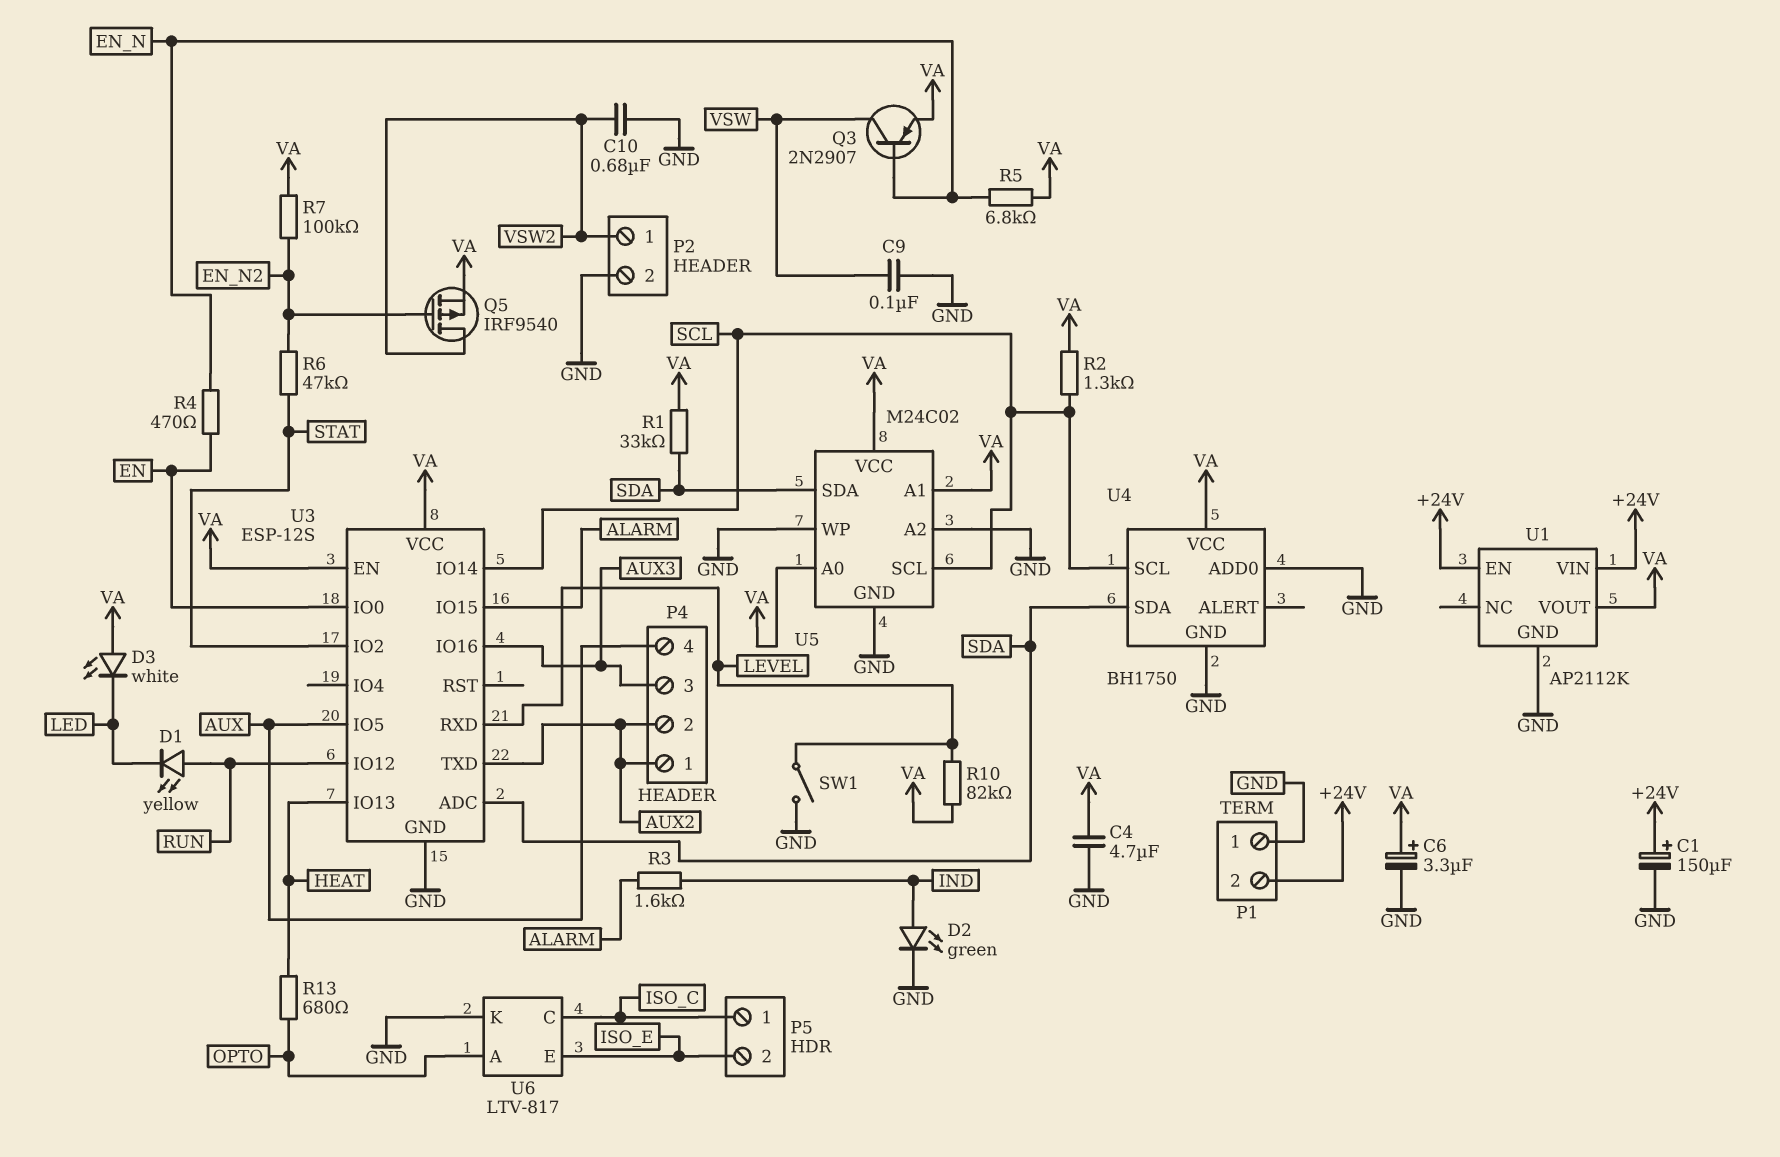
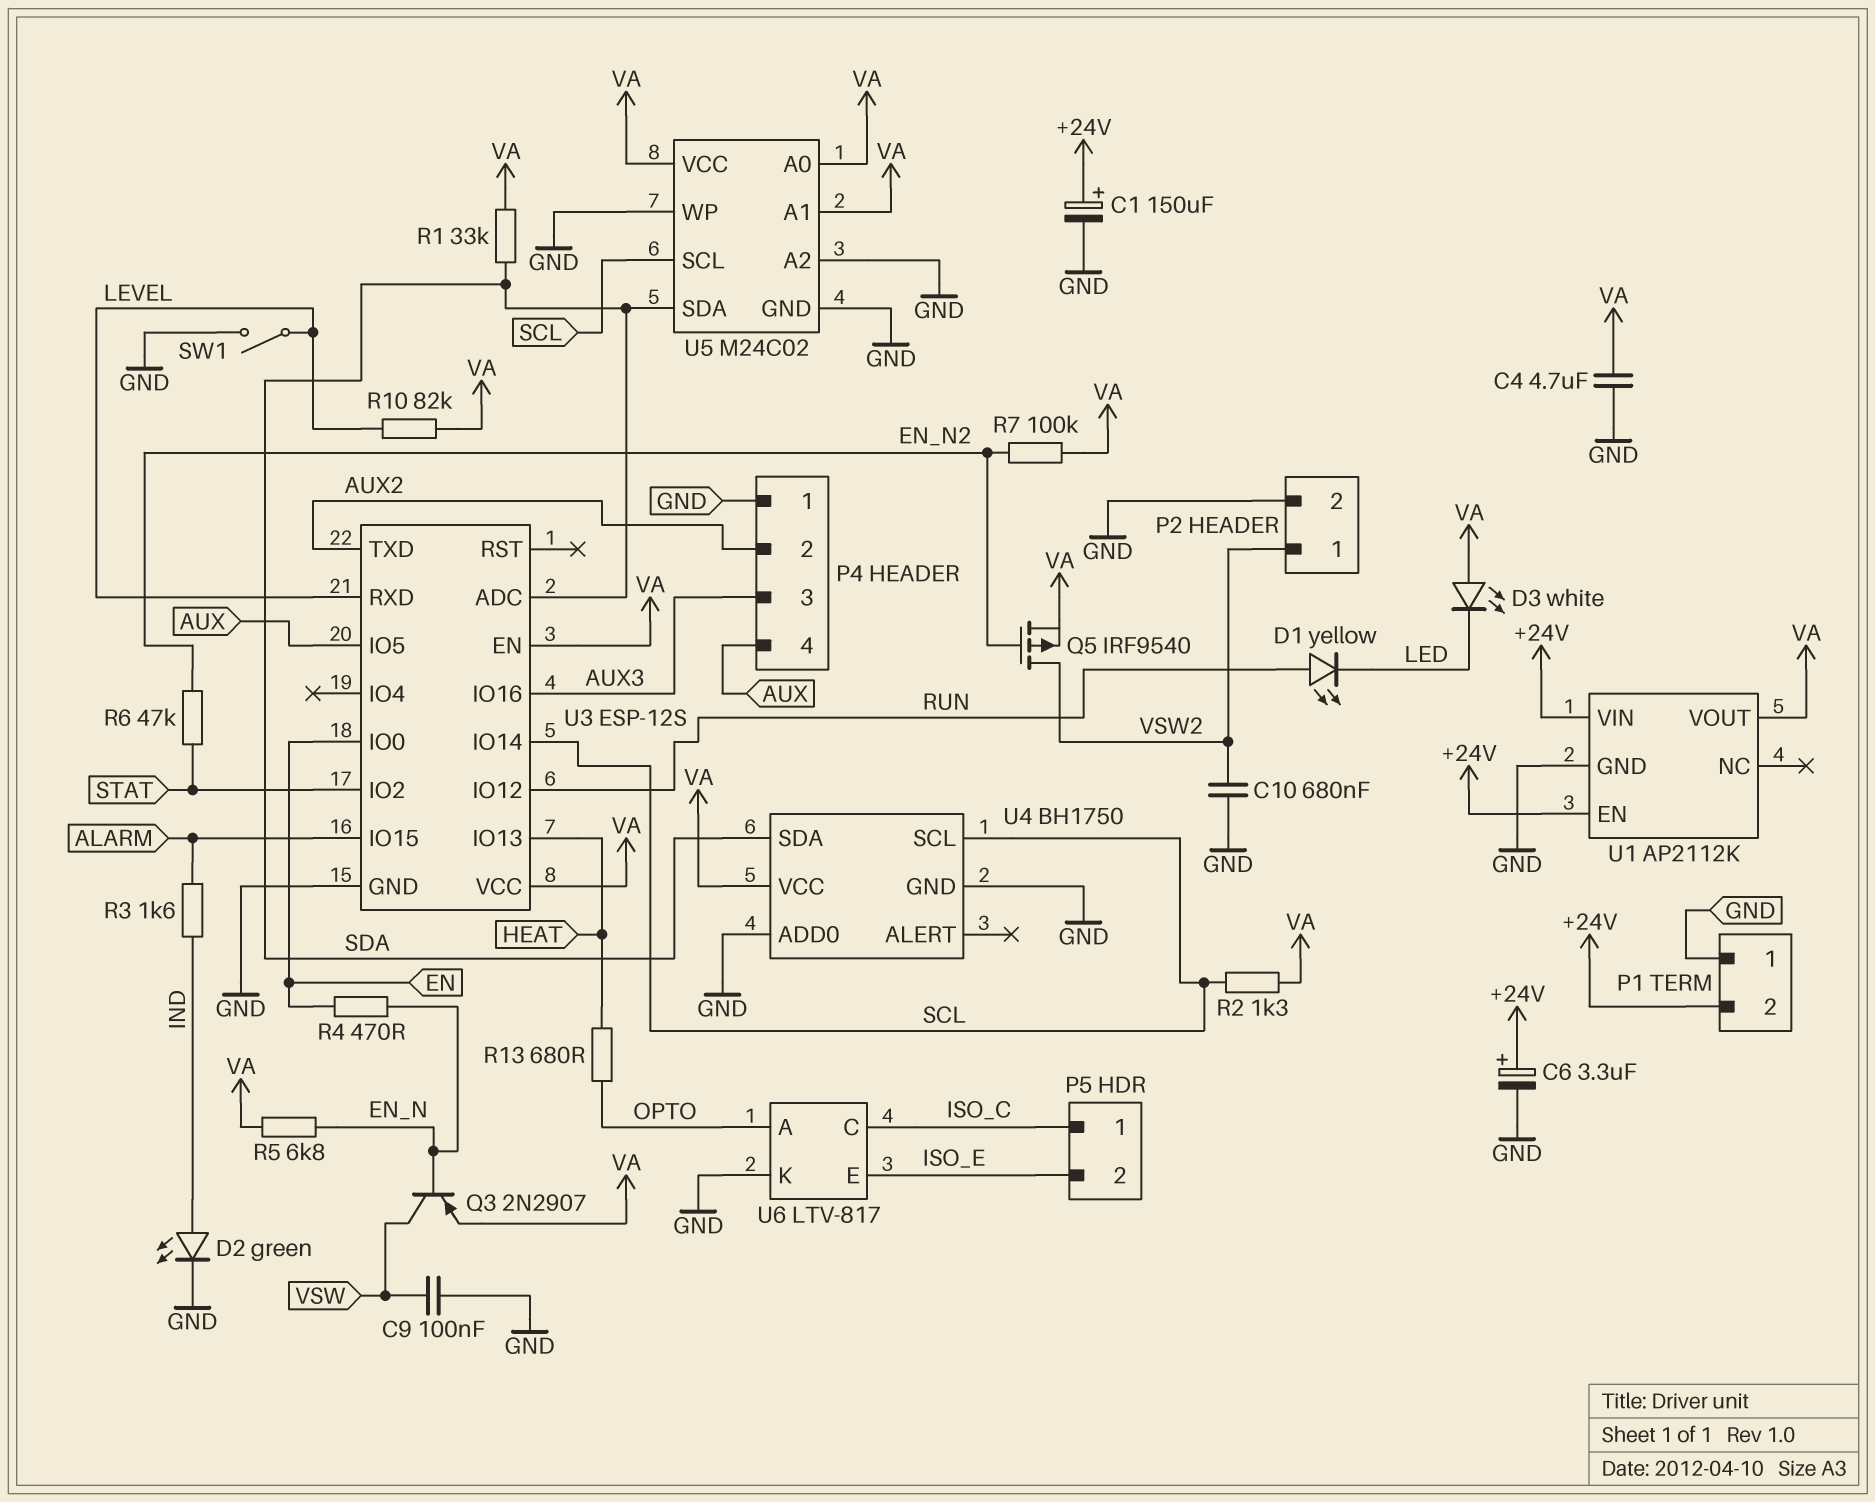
C6: 3.3uF (plus VA, minus GND) -> 3.3uF (plus +24V, minus GND)
P4 pin 1: AUX2 -> GND

